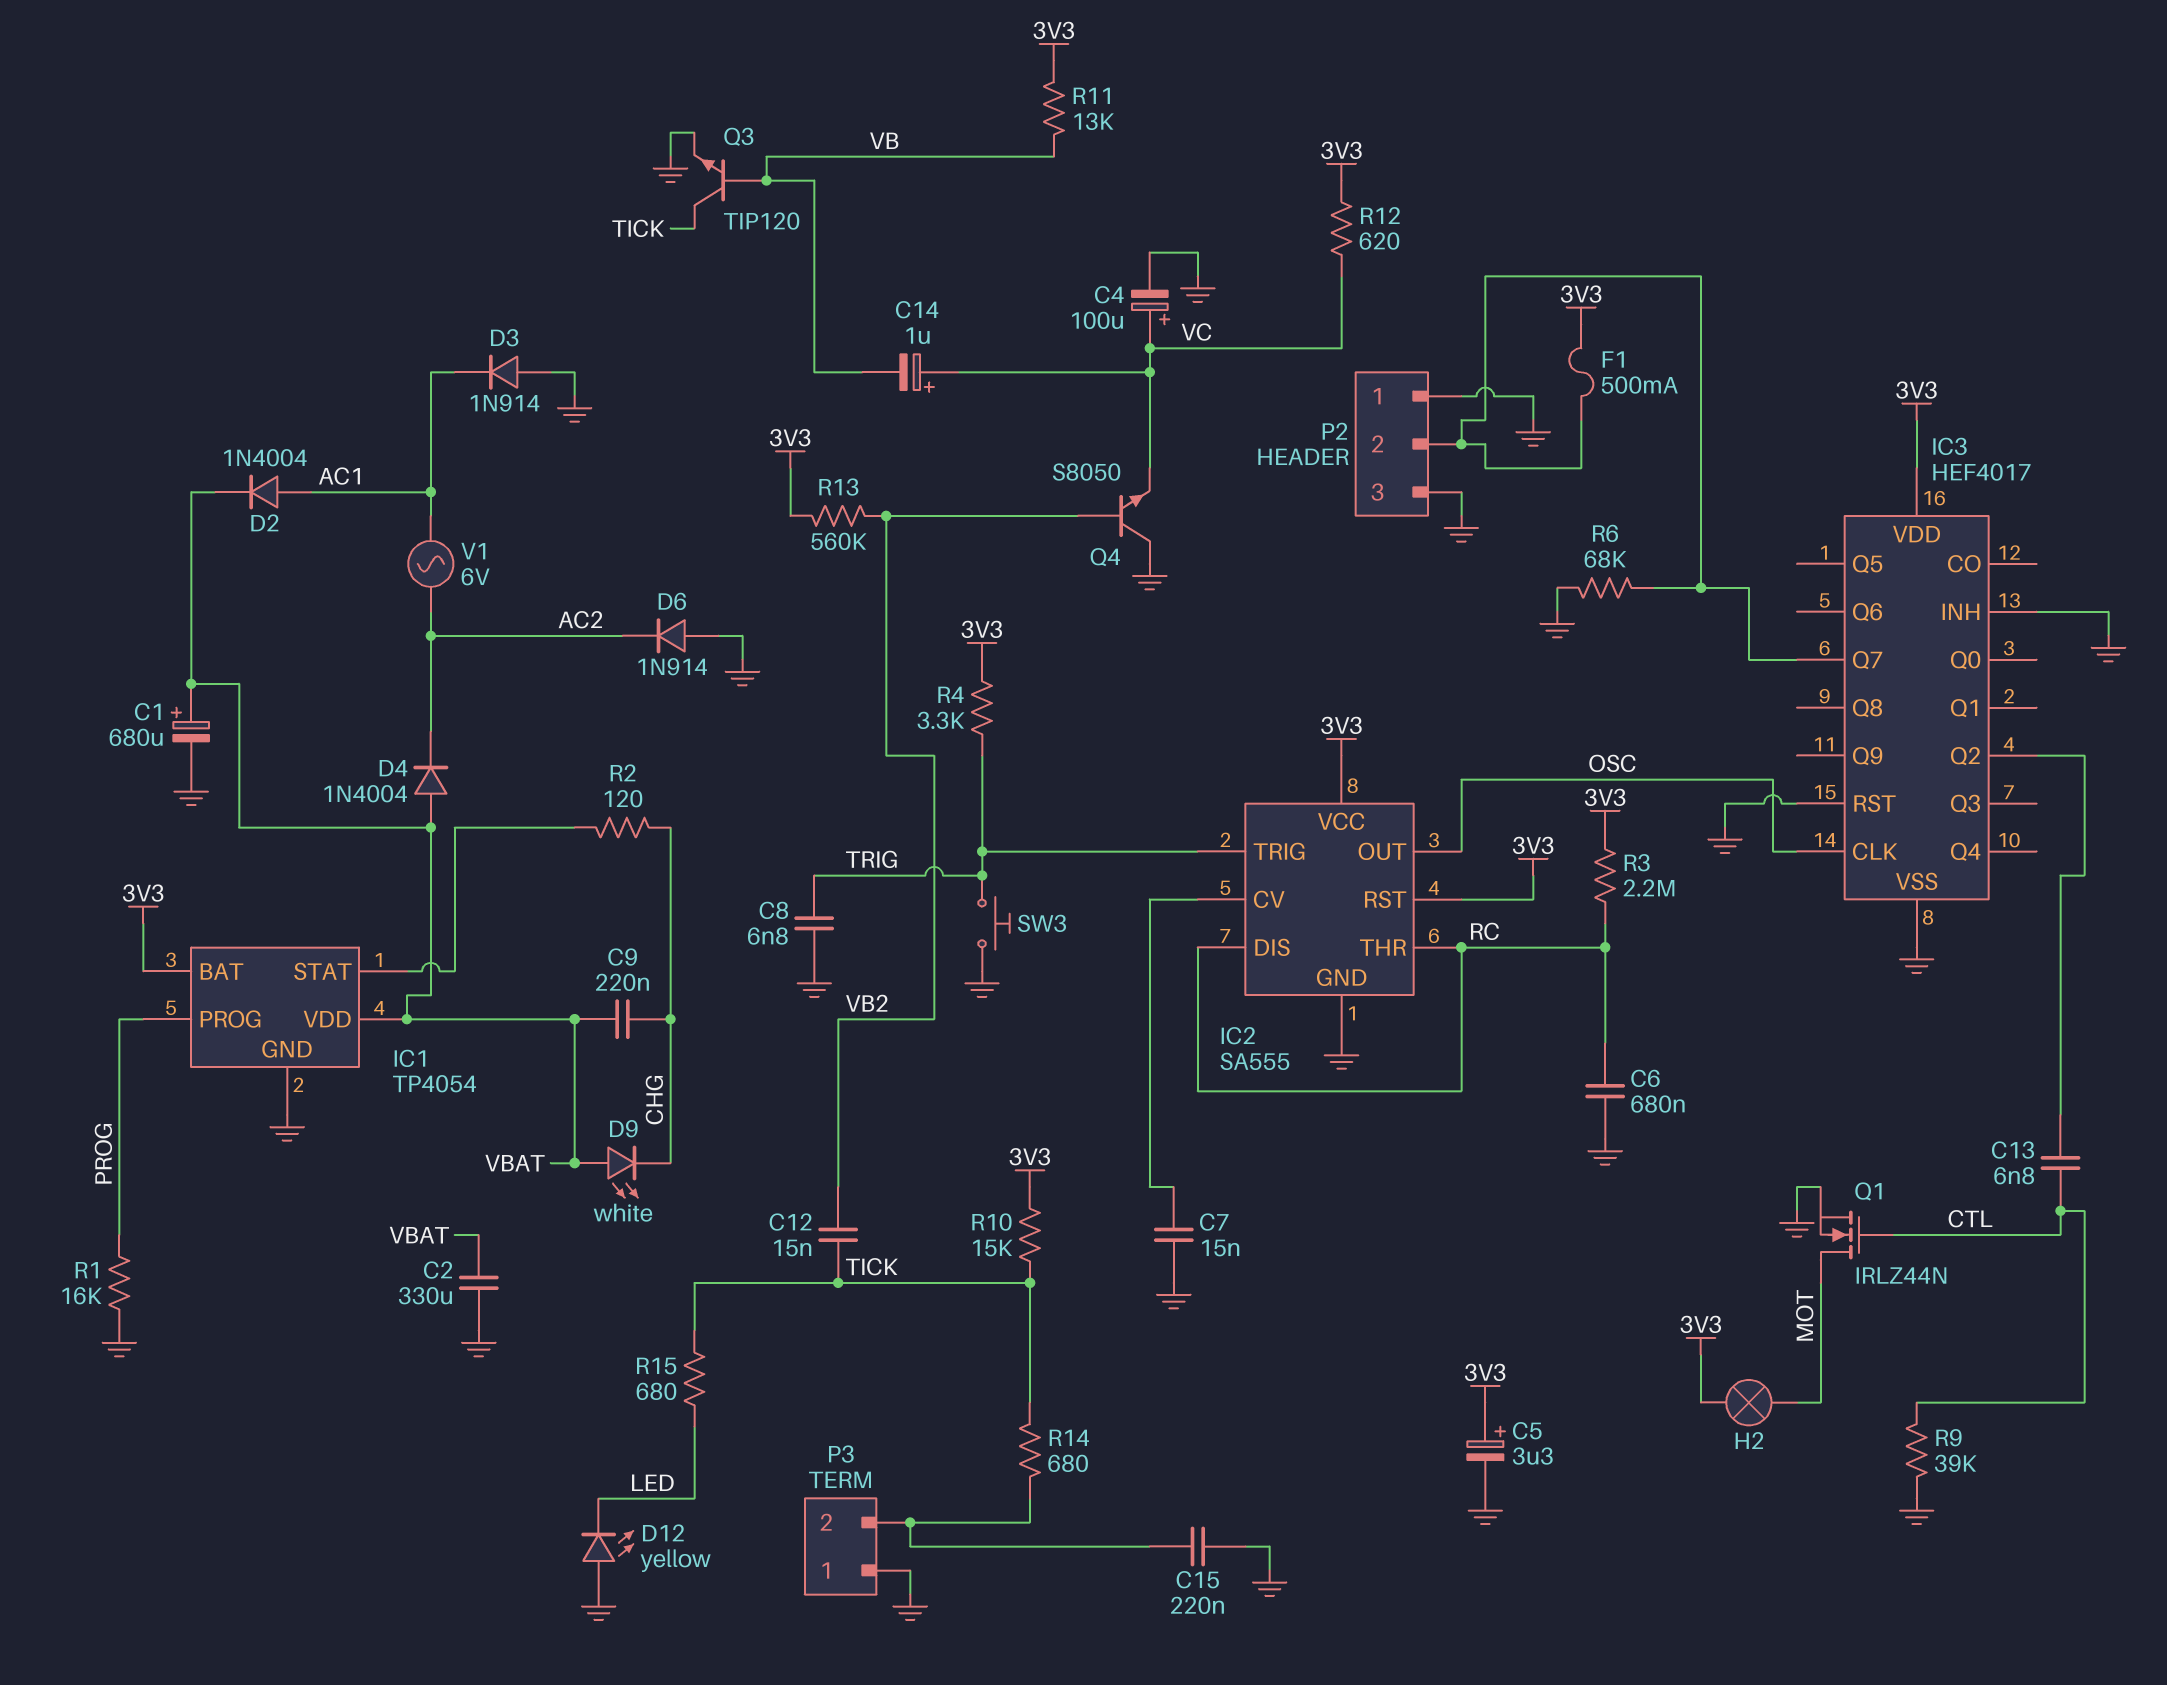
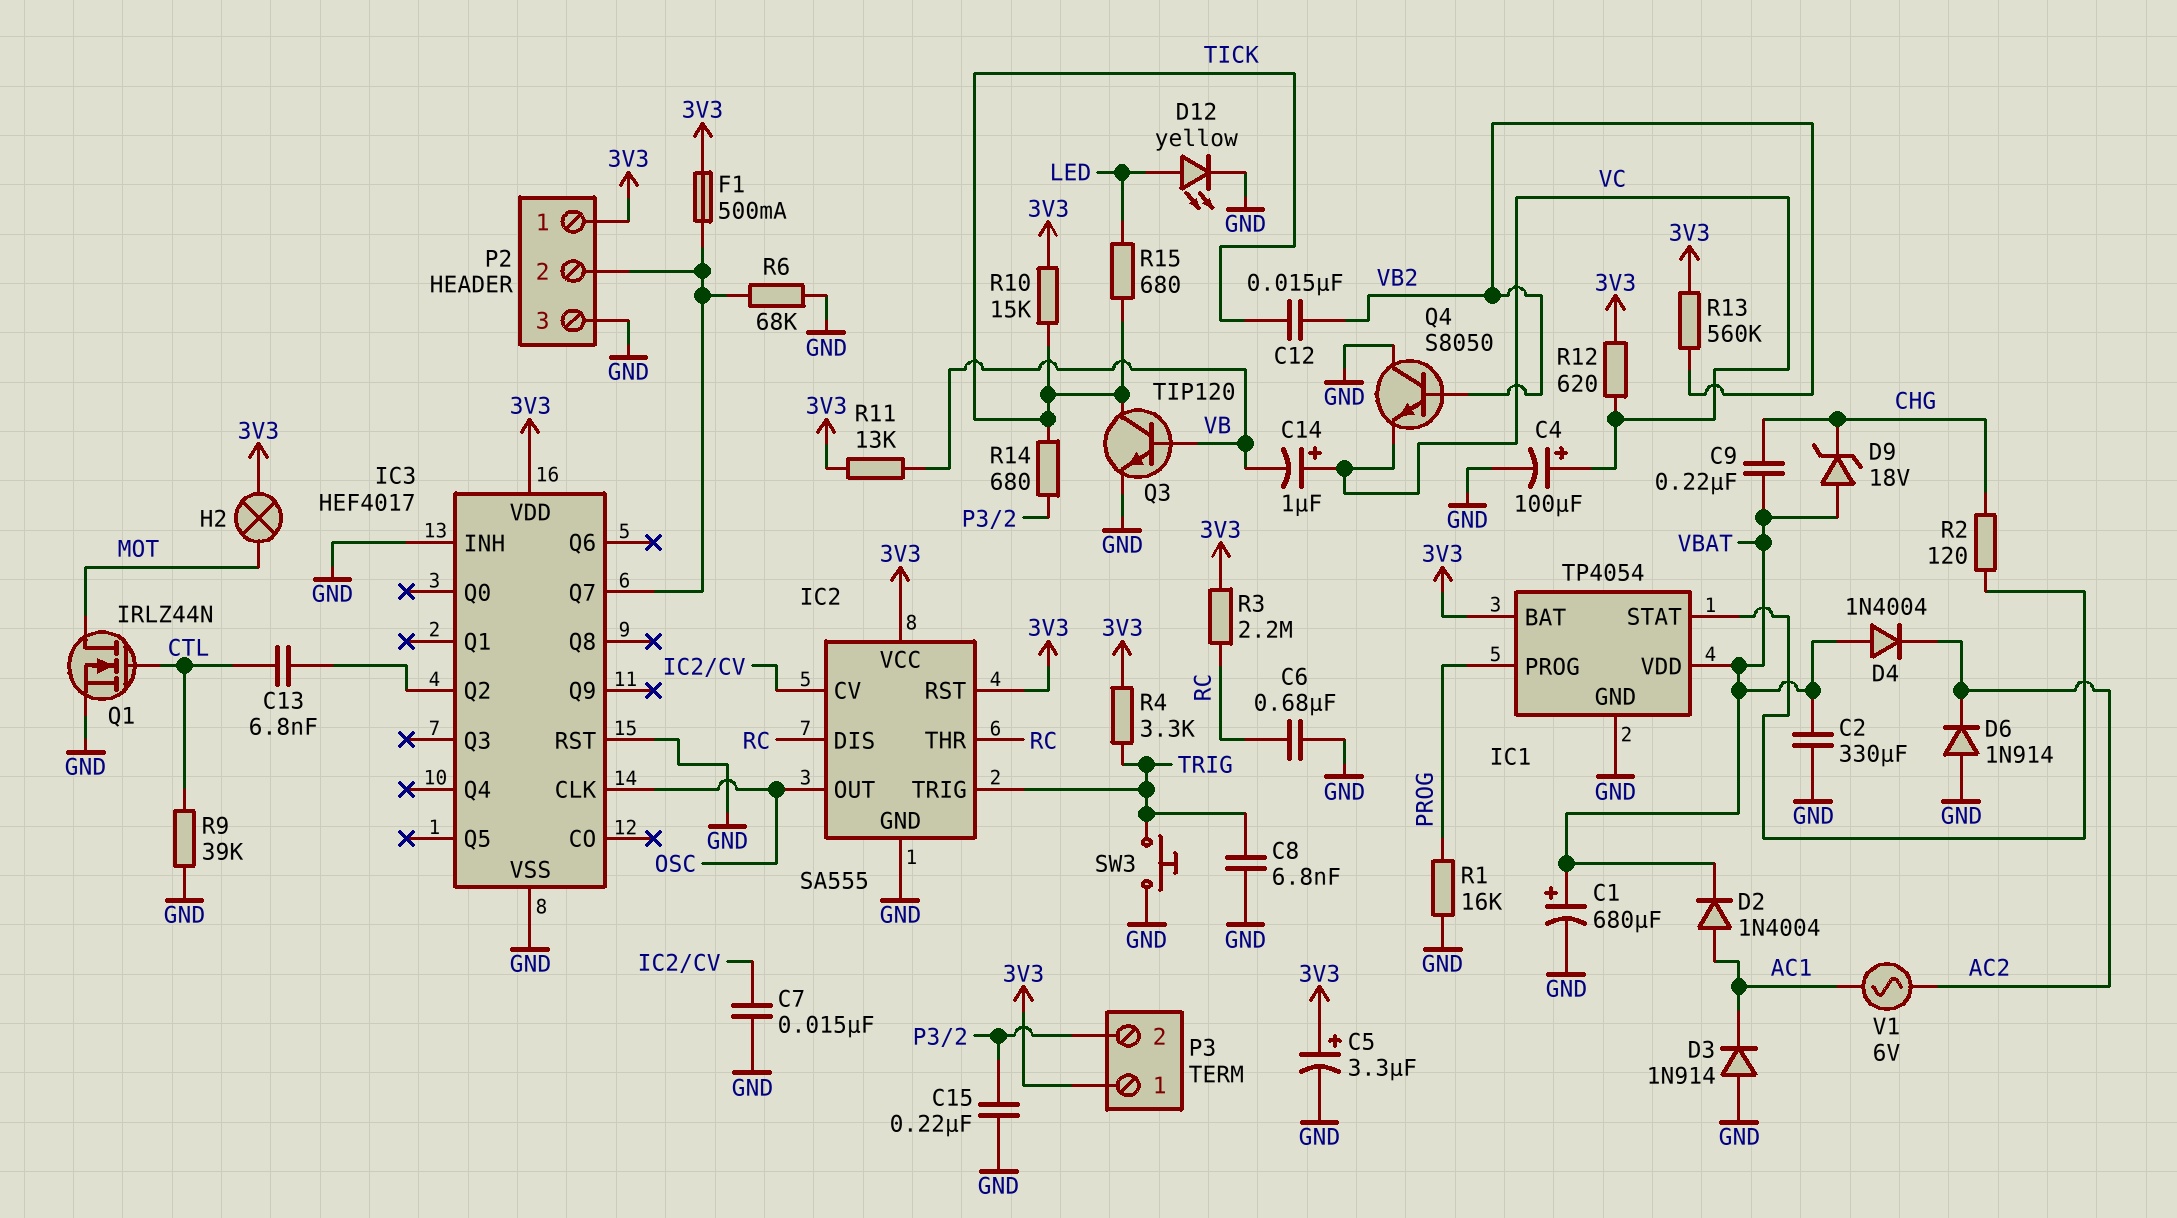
D9: LED white (A VBAT, K CHG) -> zener 18V (A VBAT, K CHG)
D12: LED yellow (A GND, K LED) -> LED yellow (A LED, K GND)
P2 pin 1: GND -> 3V3
P3 pin 1: GND -> 3V3

